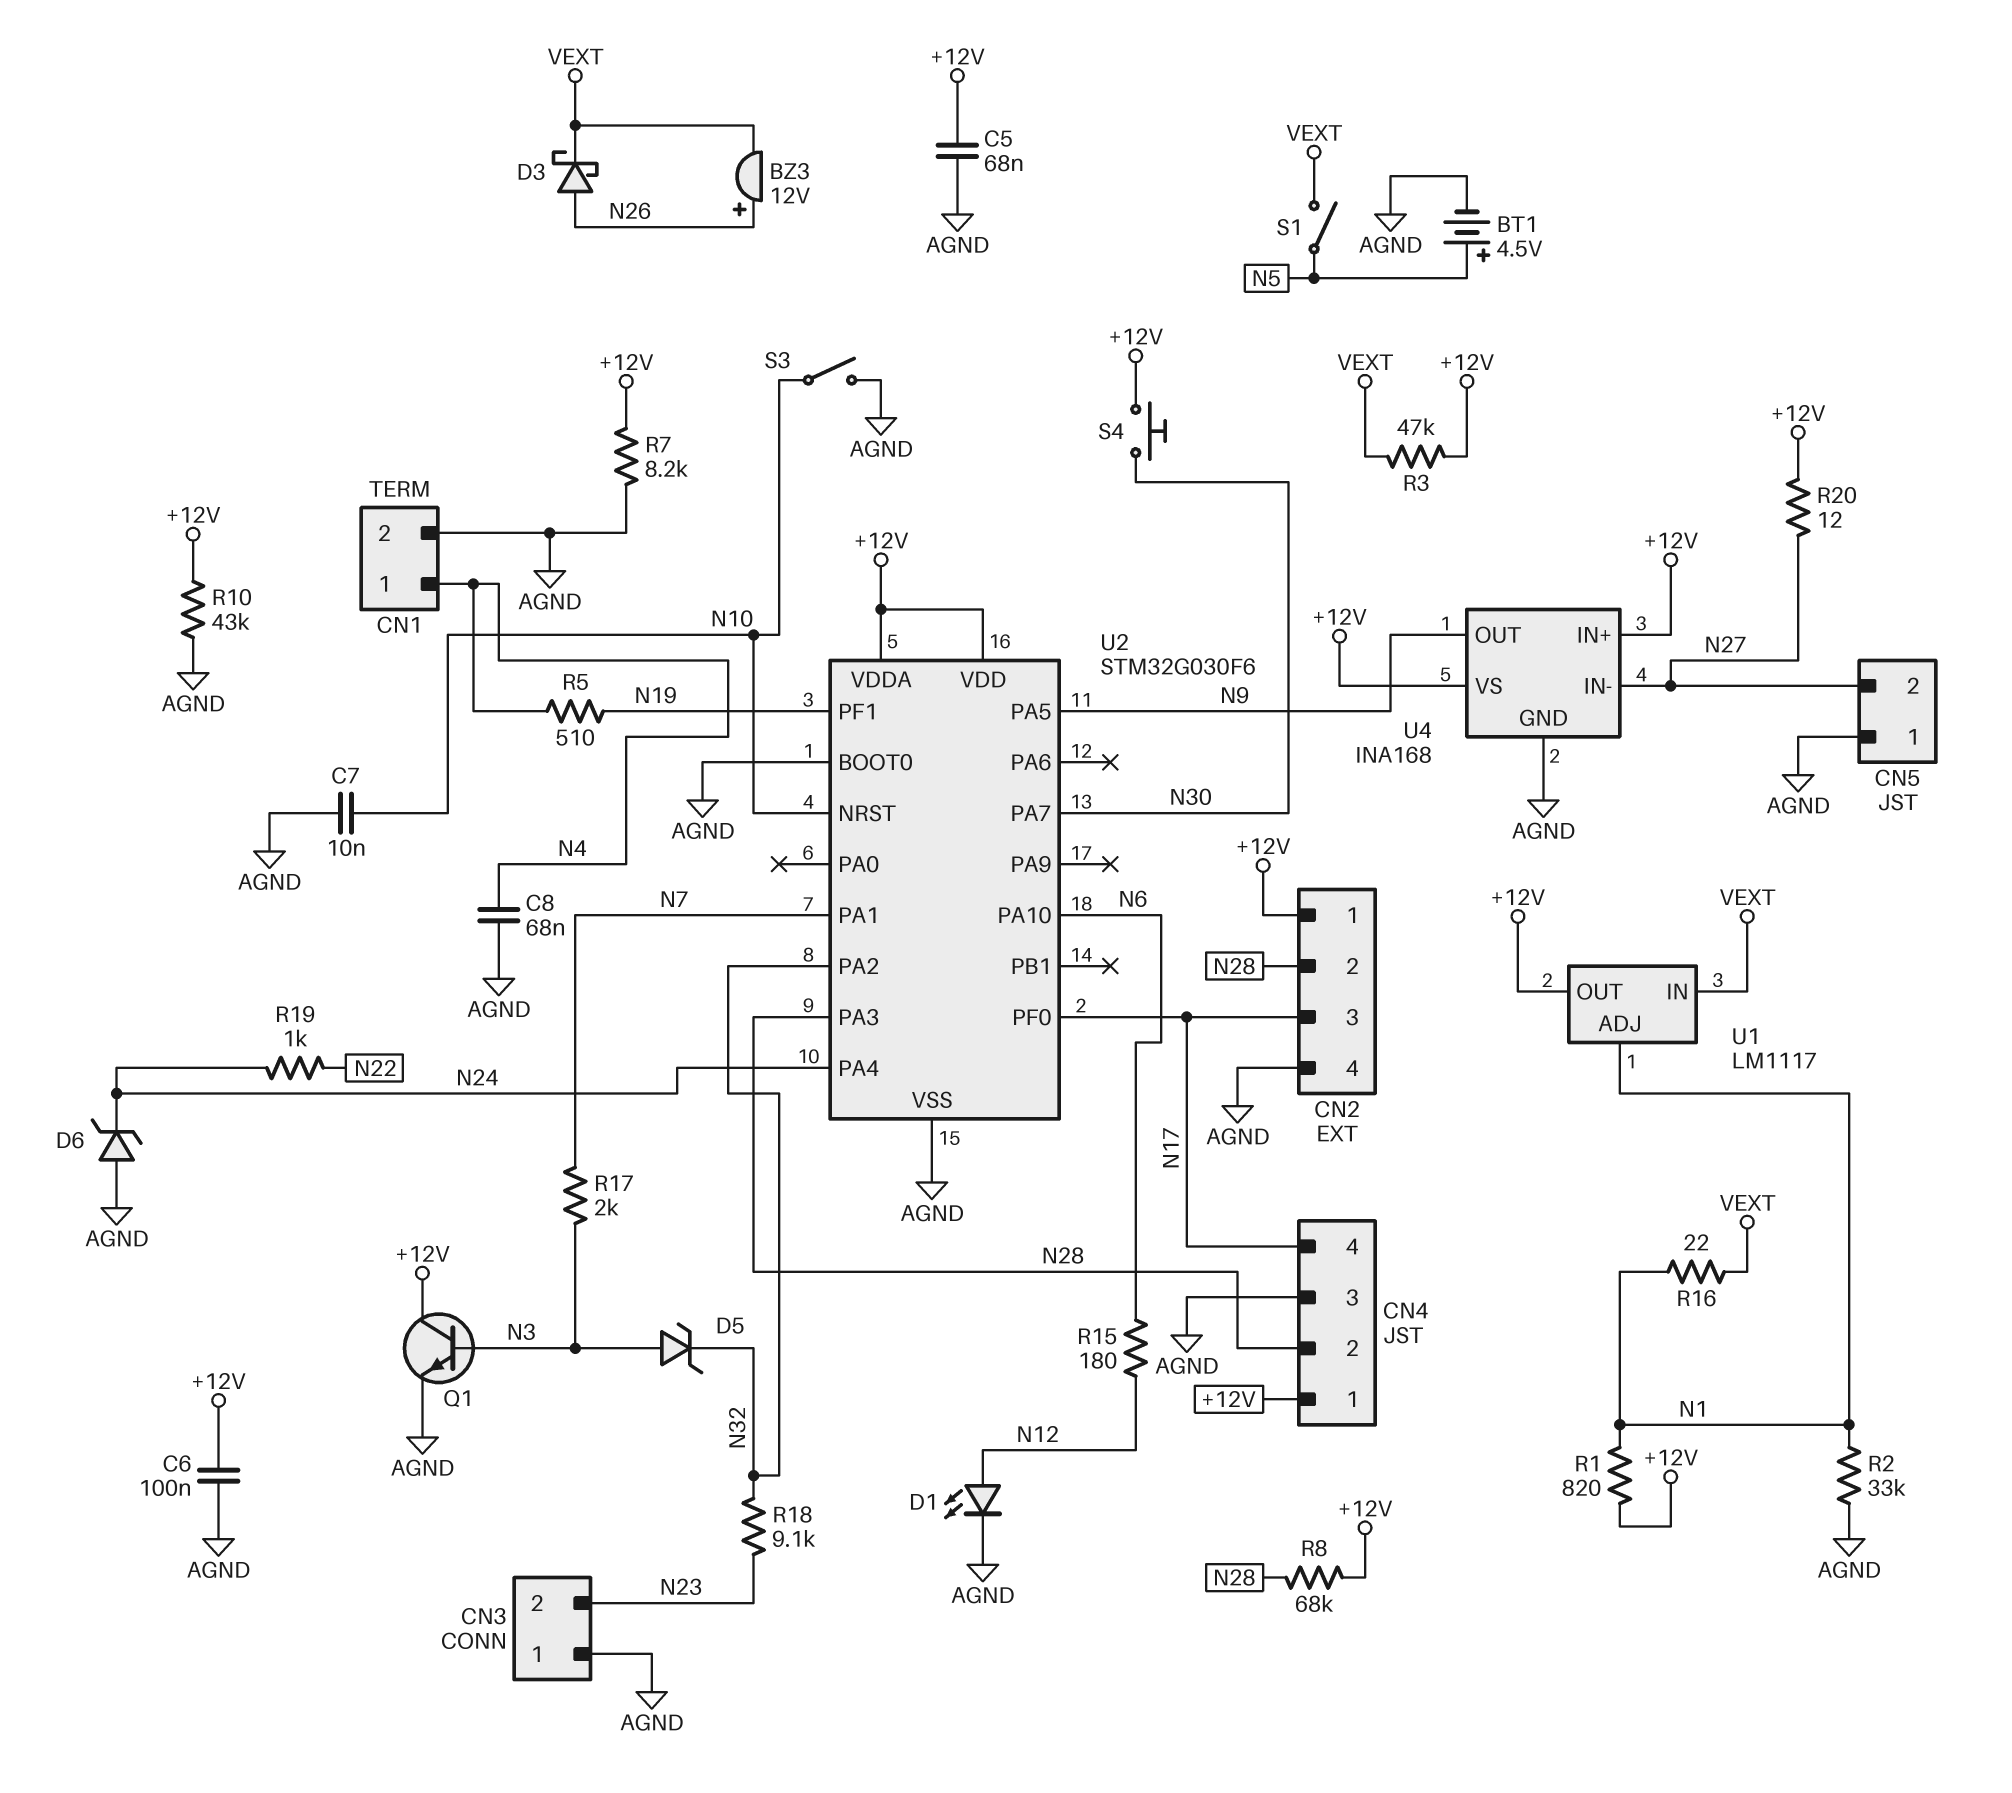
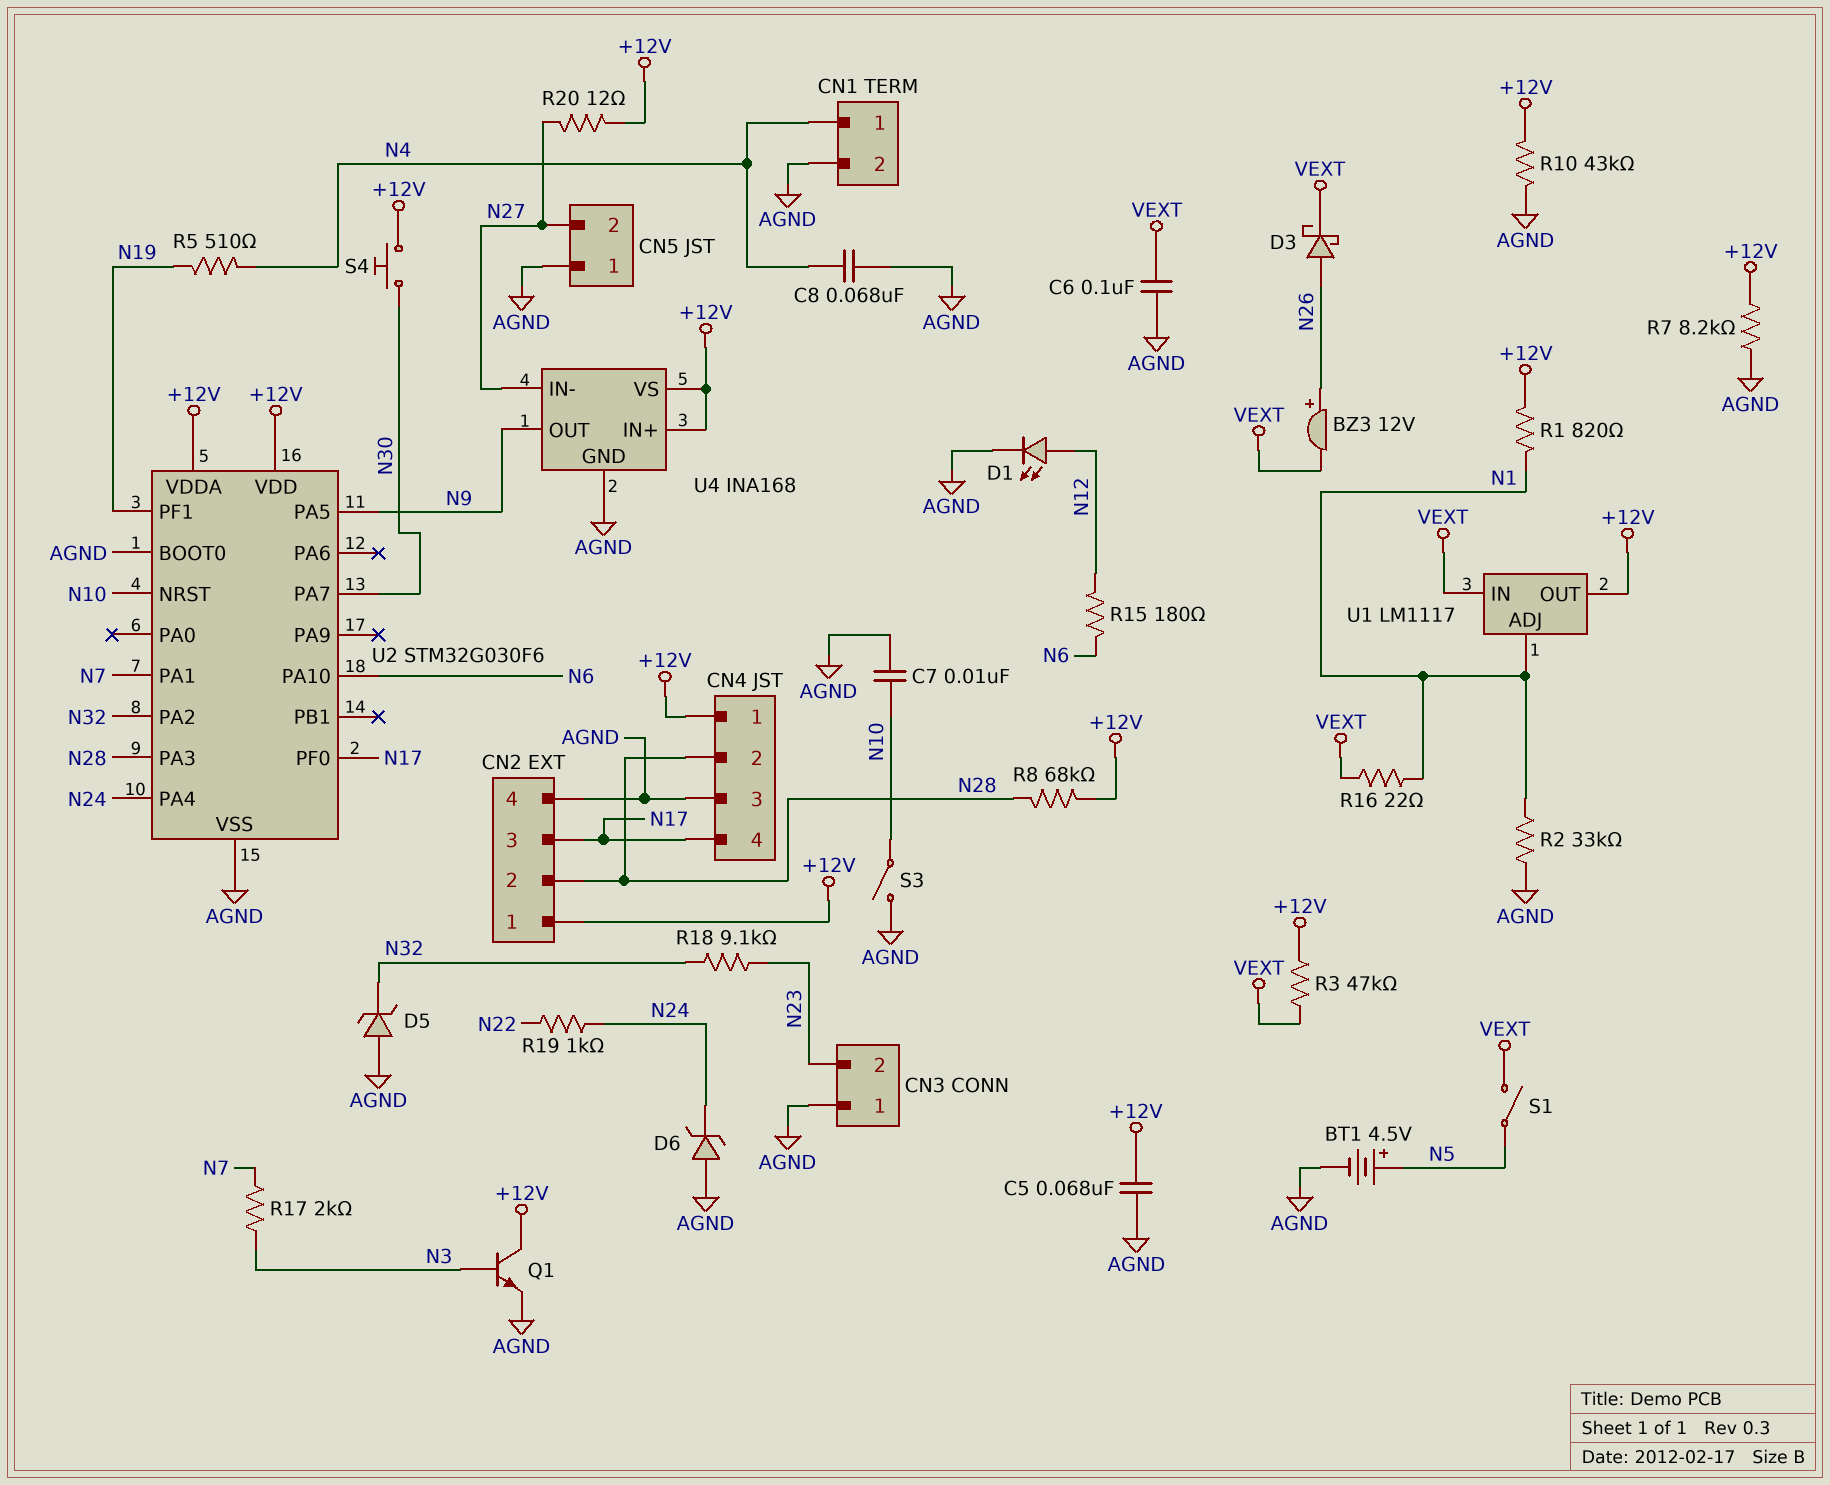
C6: 100nF (+12V, AGND) -> 100nF (AGND, VEXT)
D5: zener (A N3, K N32) -> zener (A AGND, K N32)

